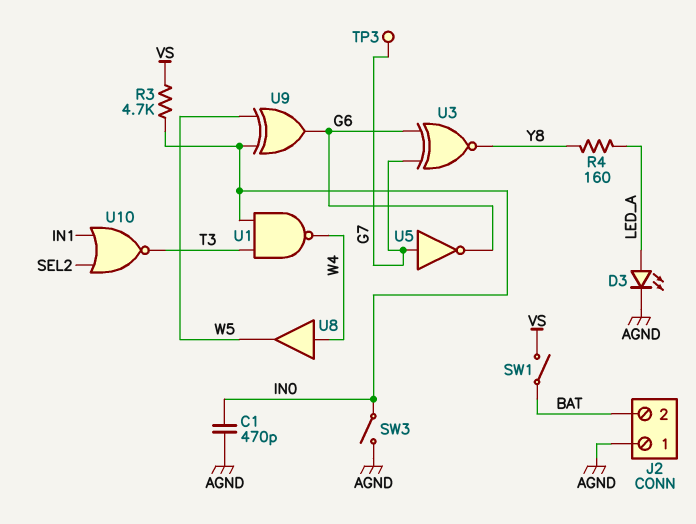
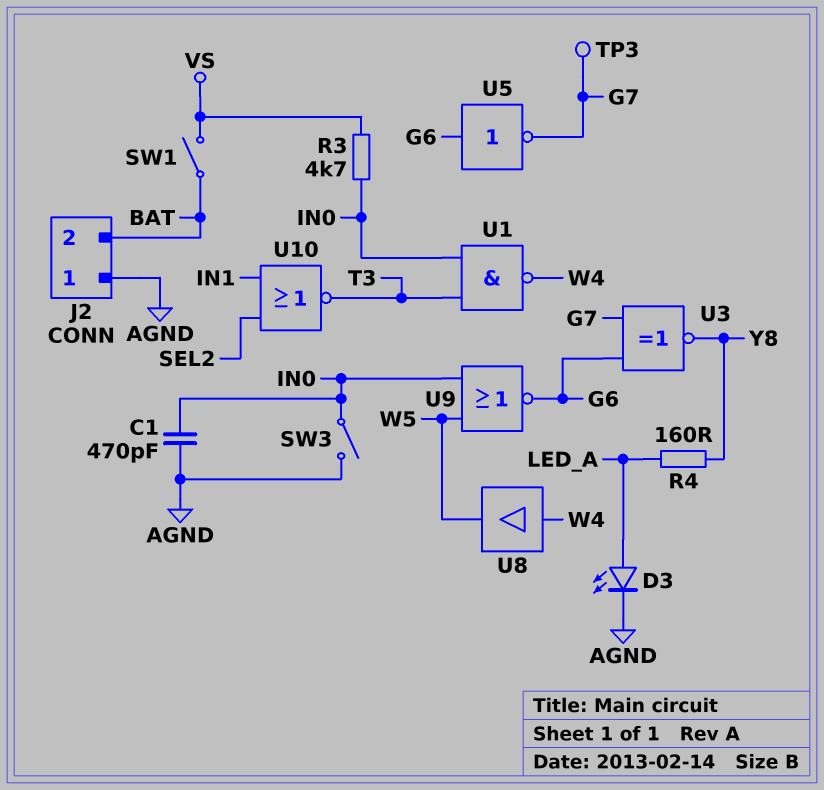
U5: NOT (in G7, out G6) -> NOT (in G6, out G7)
U9: XOR (in IN0, in W5, out G6) -> NOR (in IN0, in W5, out G6)

